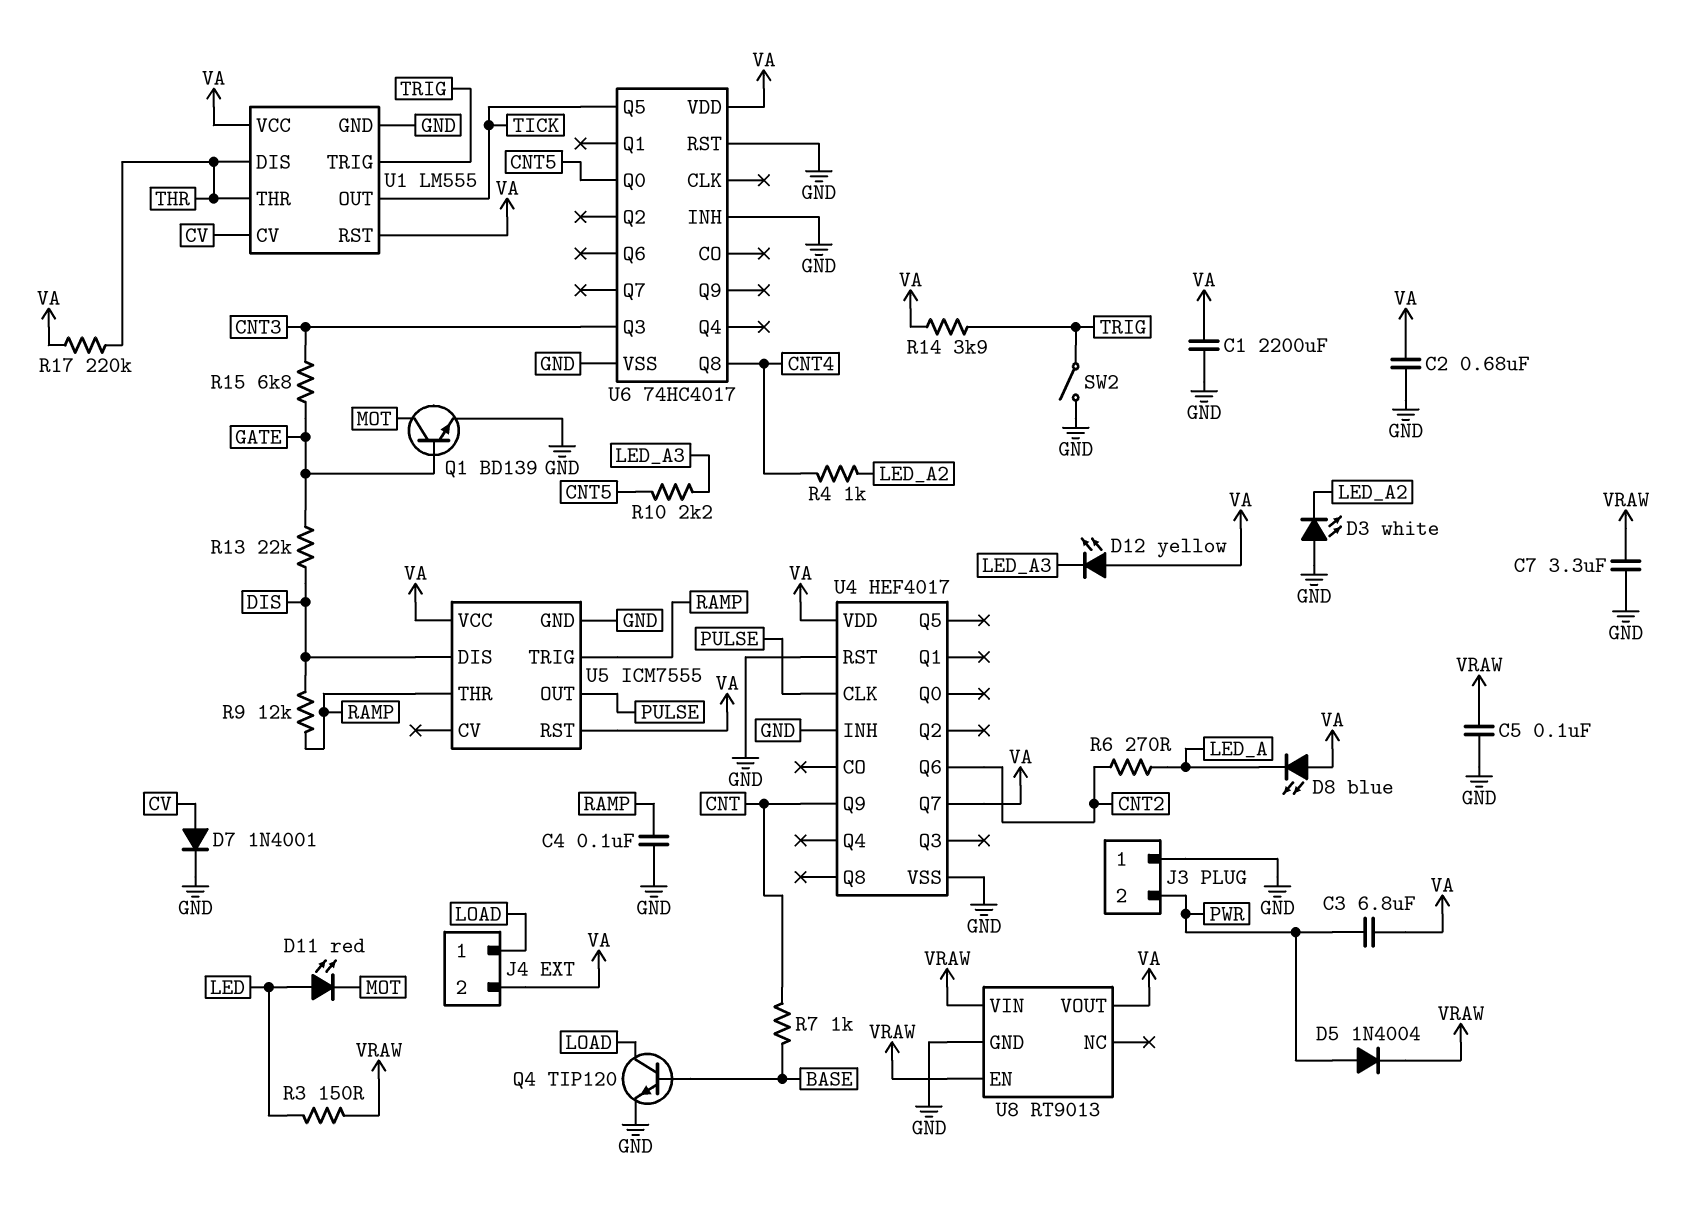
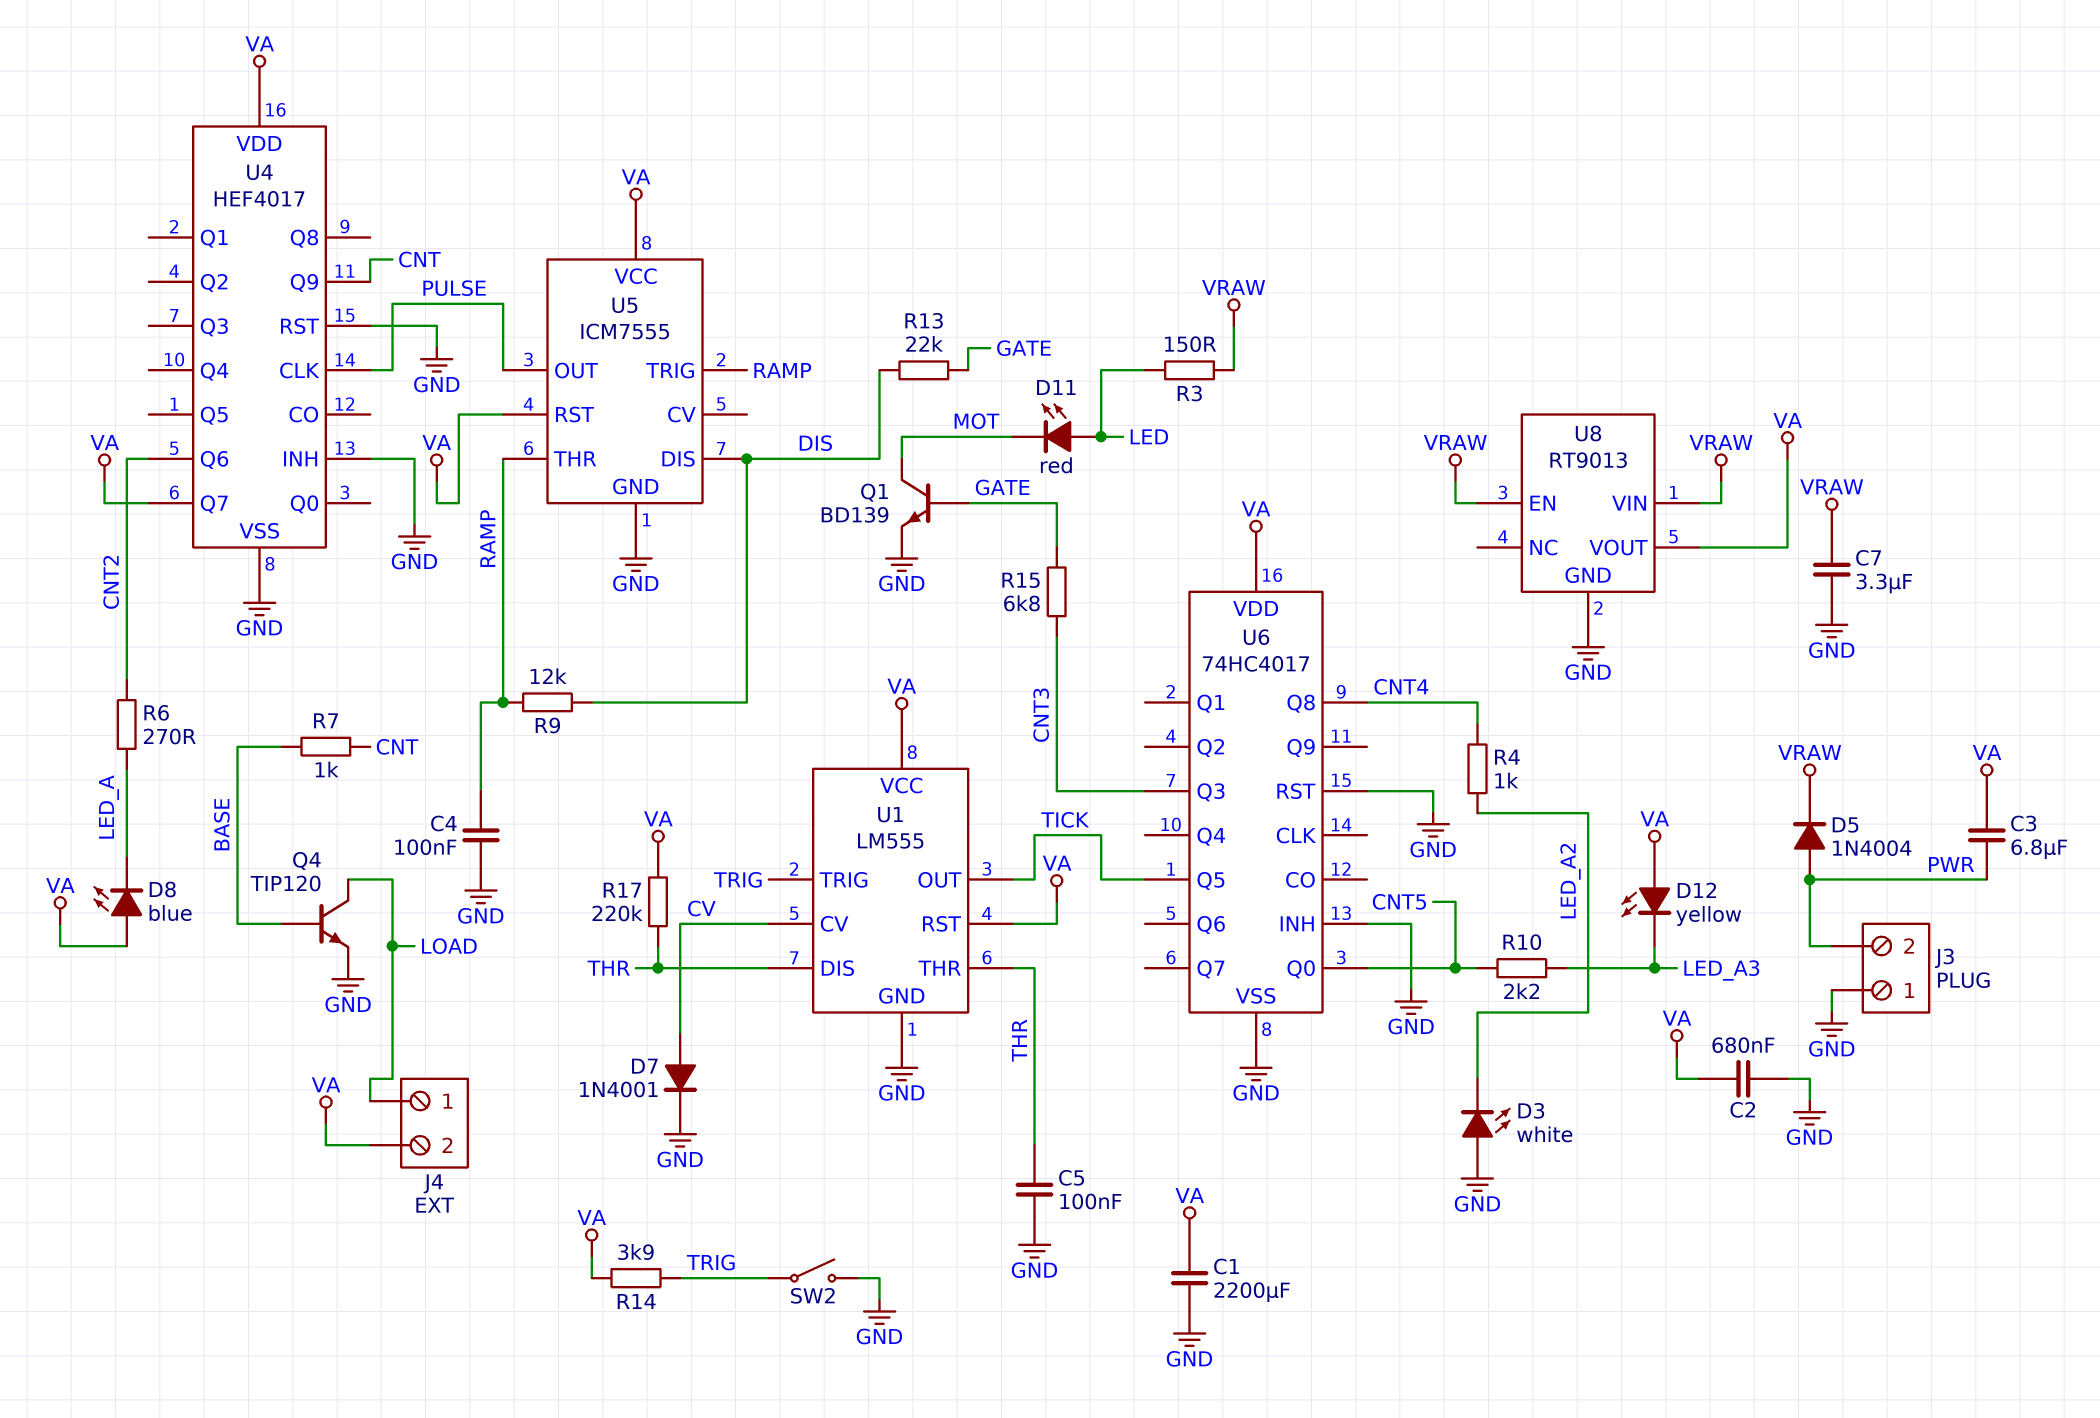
C5: 100nF (GND, VRAW) -> 100nF (GND, THR)

